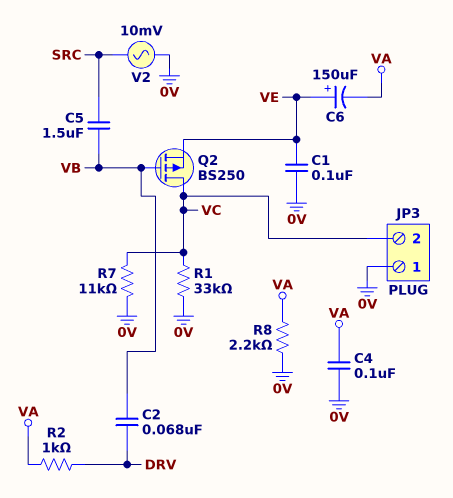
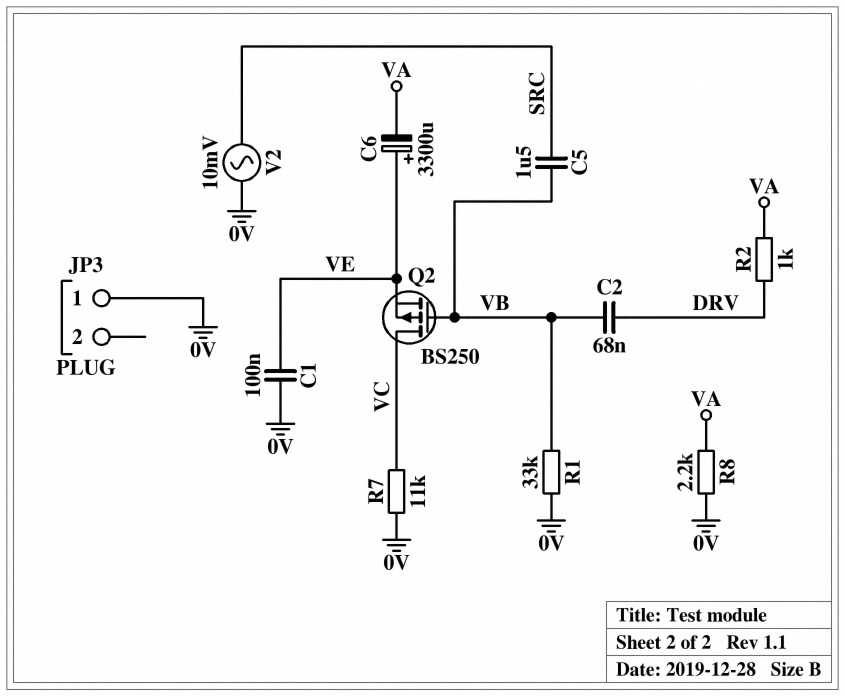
C4: 100nF (0V, VA) -> none
C6: 150uF (plus VE, minus VA) -> 3300uF (plus VE, minus VA)
JP3 pin 2: VC -> none
R1: 33k (0V, VC) -> 33k (0V, VB)

